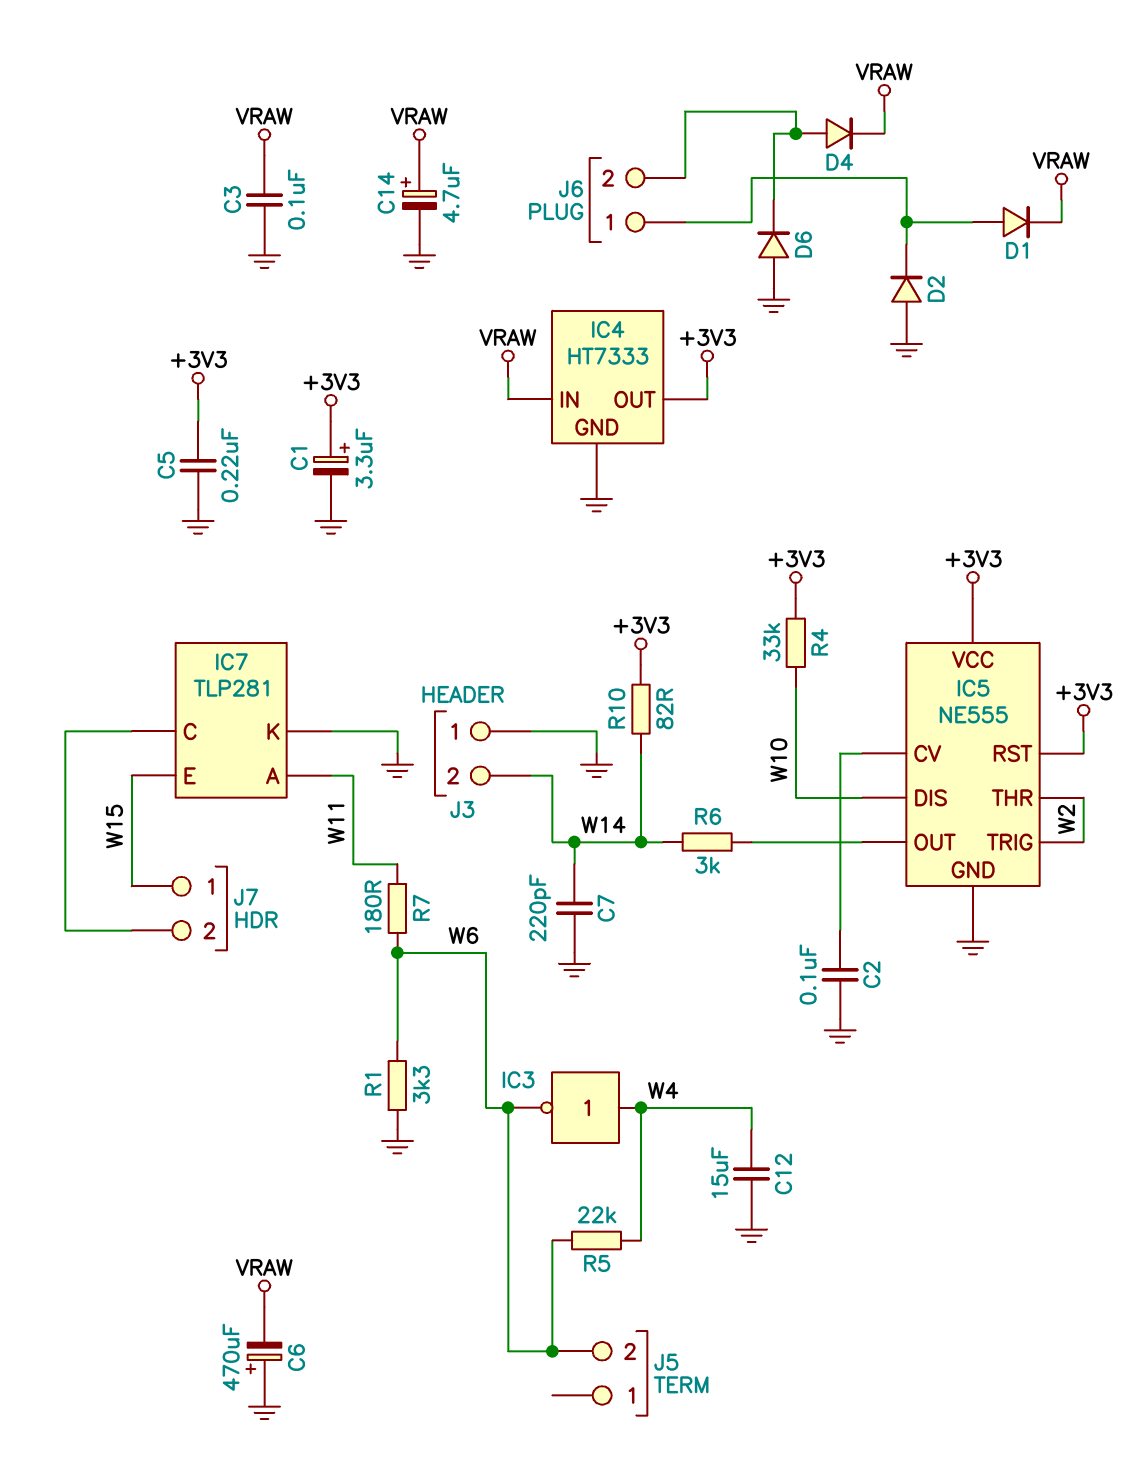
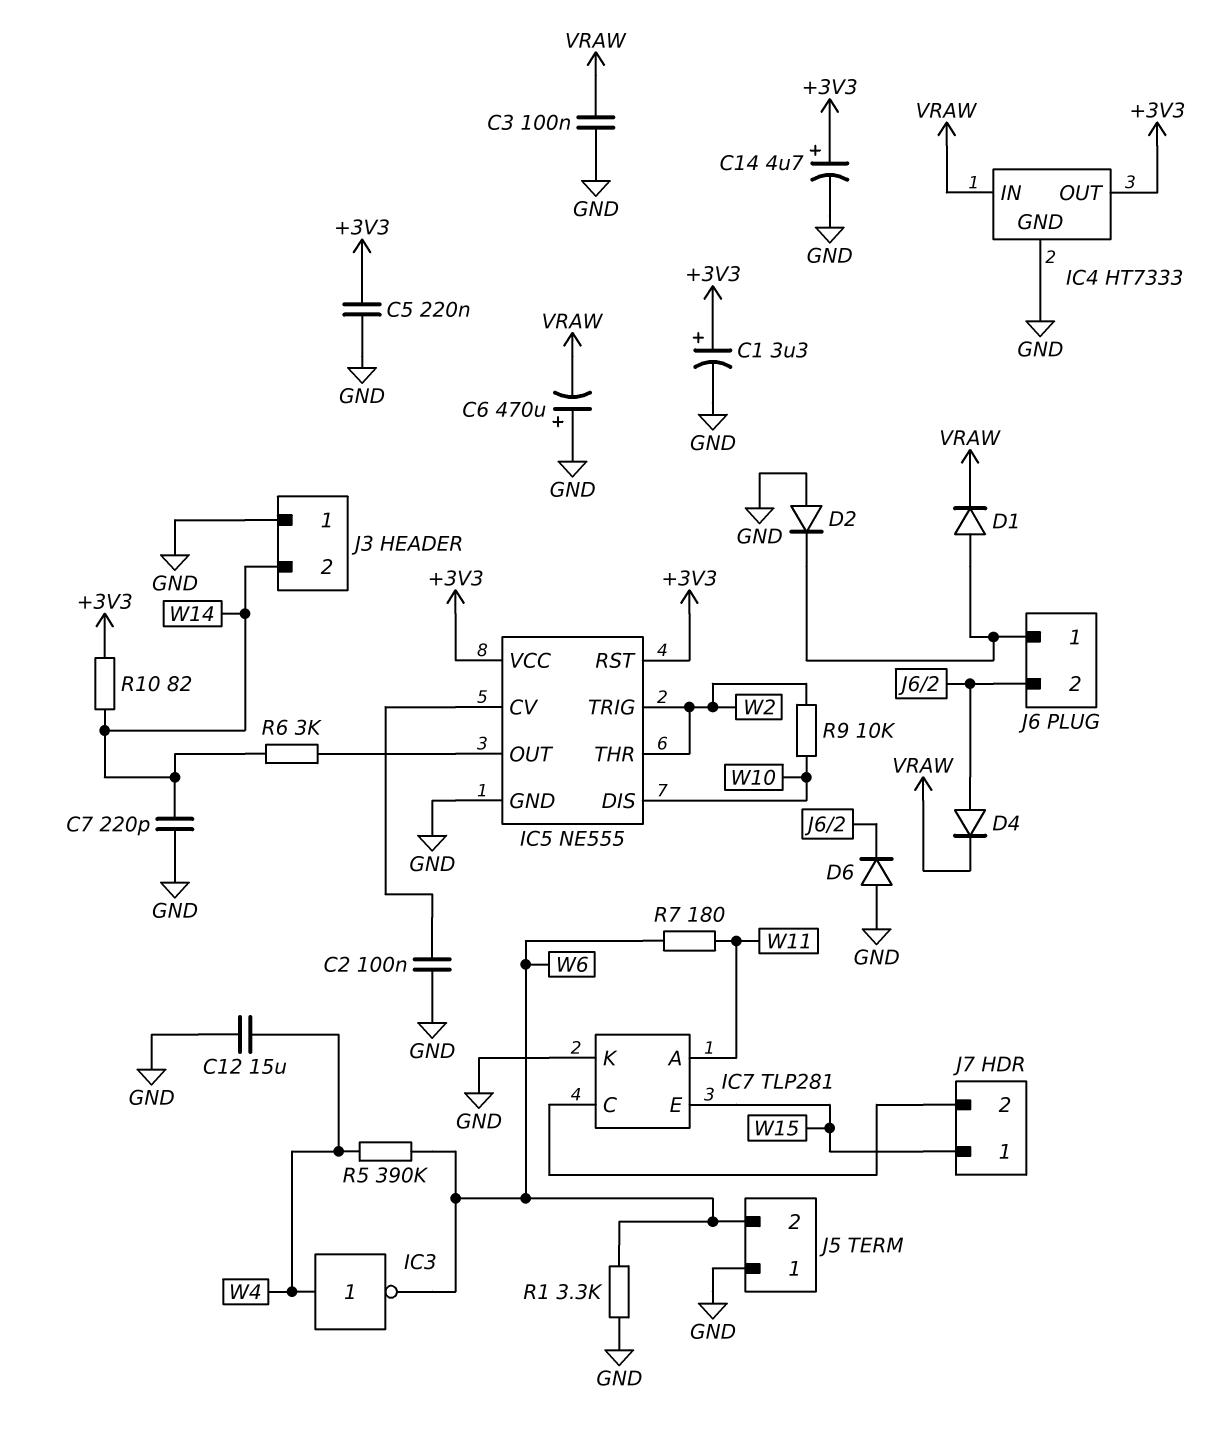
C14: 4.7uF (plus VRAW, minus GND) -> 4.7uF (plus +3V3, minus GND)
J5 pin 1: none -> GND
R4: 33k (+3V3, W10) -> none
R5: 22k (W4, W6) -> 390k (W4, W6)
R9: none -> 10k (W2, W10)

